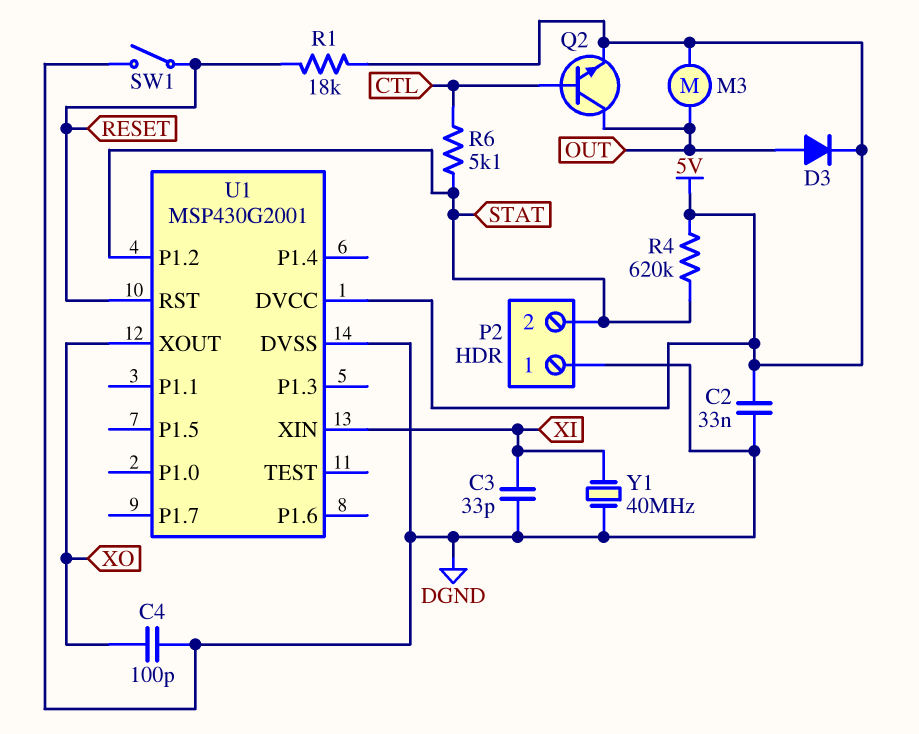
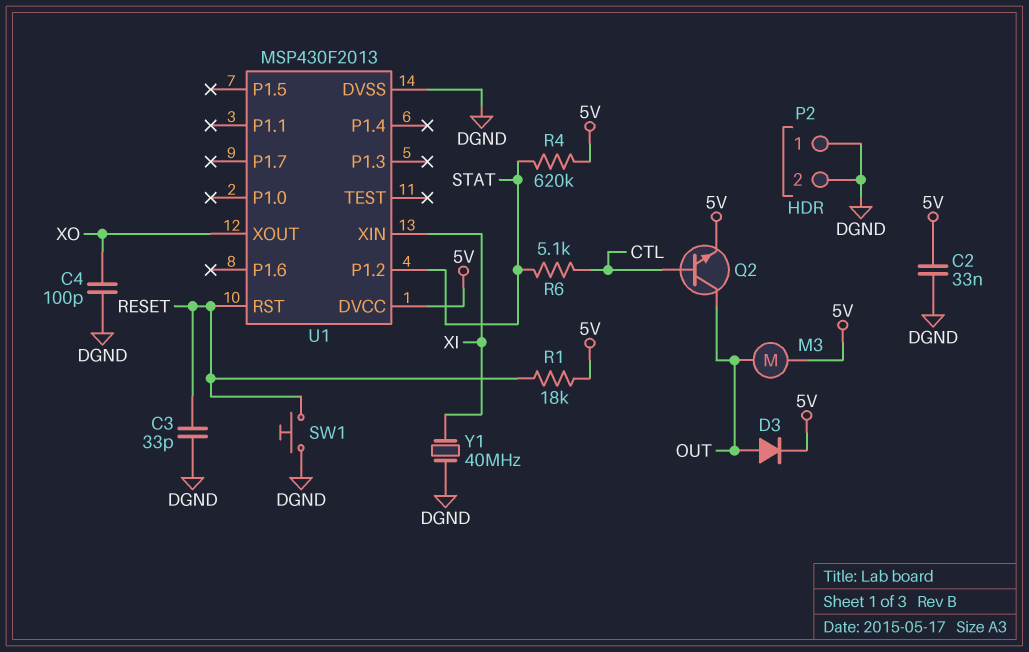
C3: 33pF (DGND, XI) -> 33pF (DGND, RESET)
P2 pin 2: STAT -> DGND
SW1: switch (DGND, RESET) -> button (DGND, RESET)
U1: MSP430G2001 -> MSP430F2013

